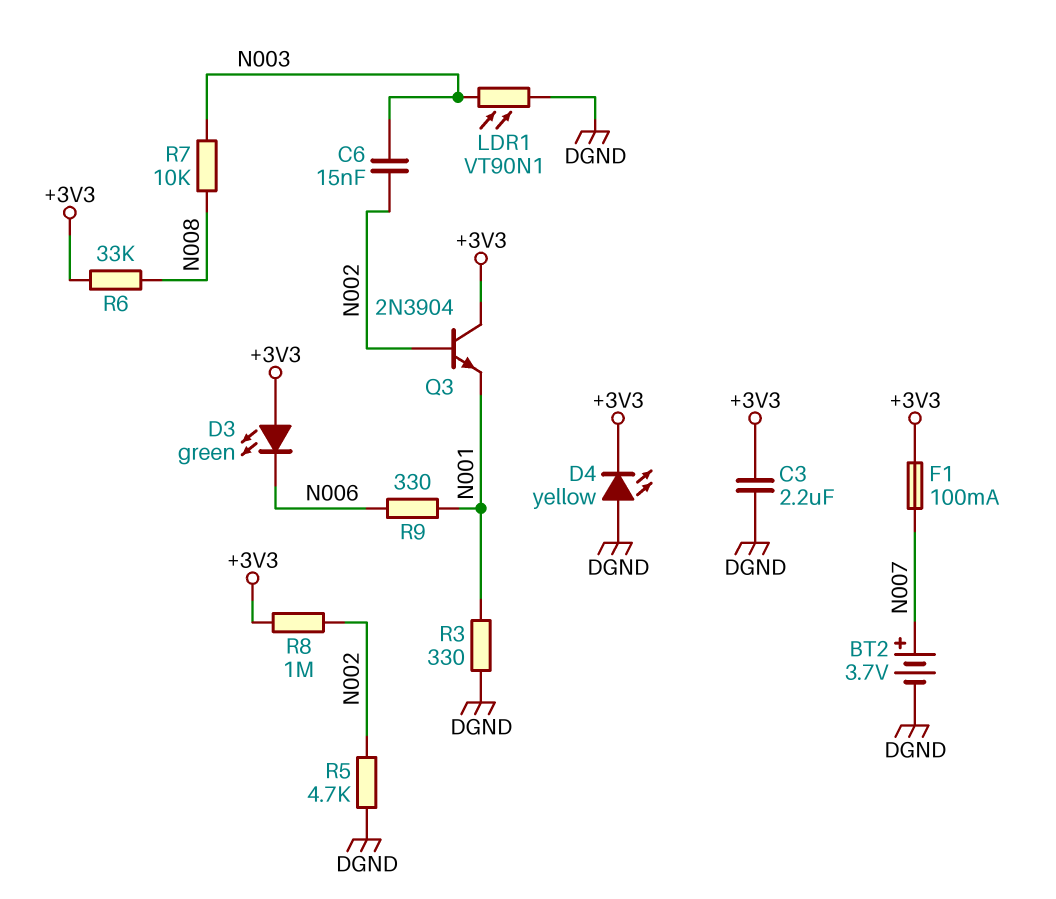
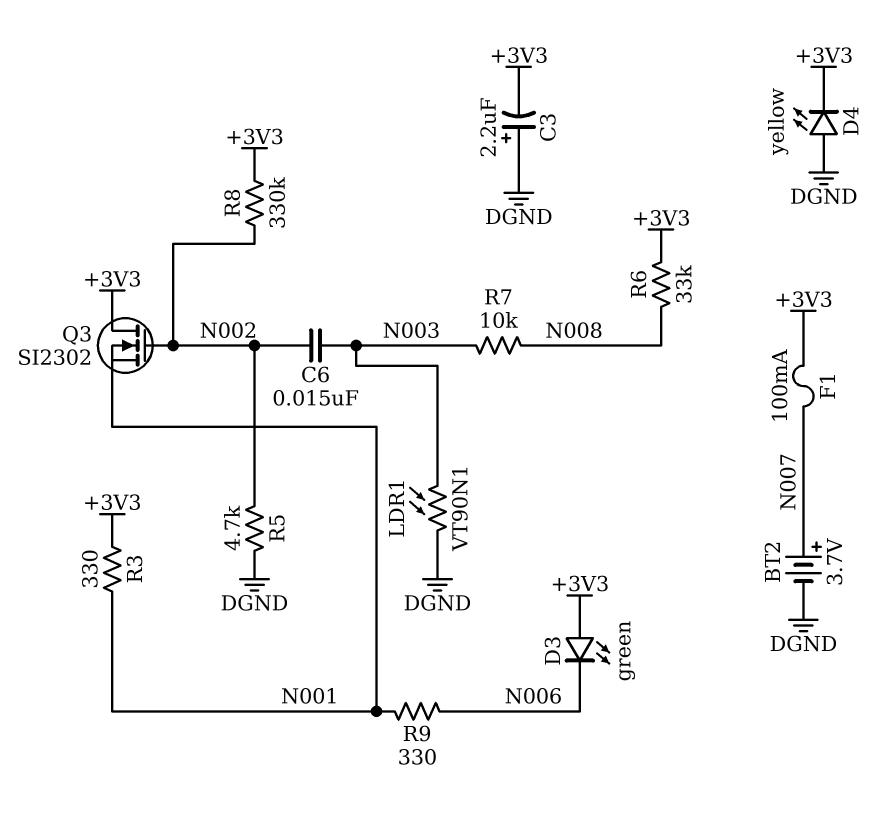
C3: 2.2uF (+3V3, DGND) -> 2.2uF (plus DGND, minus +3V3)
Q3: NPN 2N3904 (B N002, C +3V3, E N001) -> NMOS SI2302 (G N002, D +3V3, S N001)
R3: 330 (DGND, N001) -> 330 (+3V3, N001)
R8: 1M (+3V3, N002) -> 330k (+3V3, N002)

